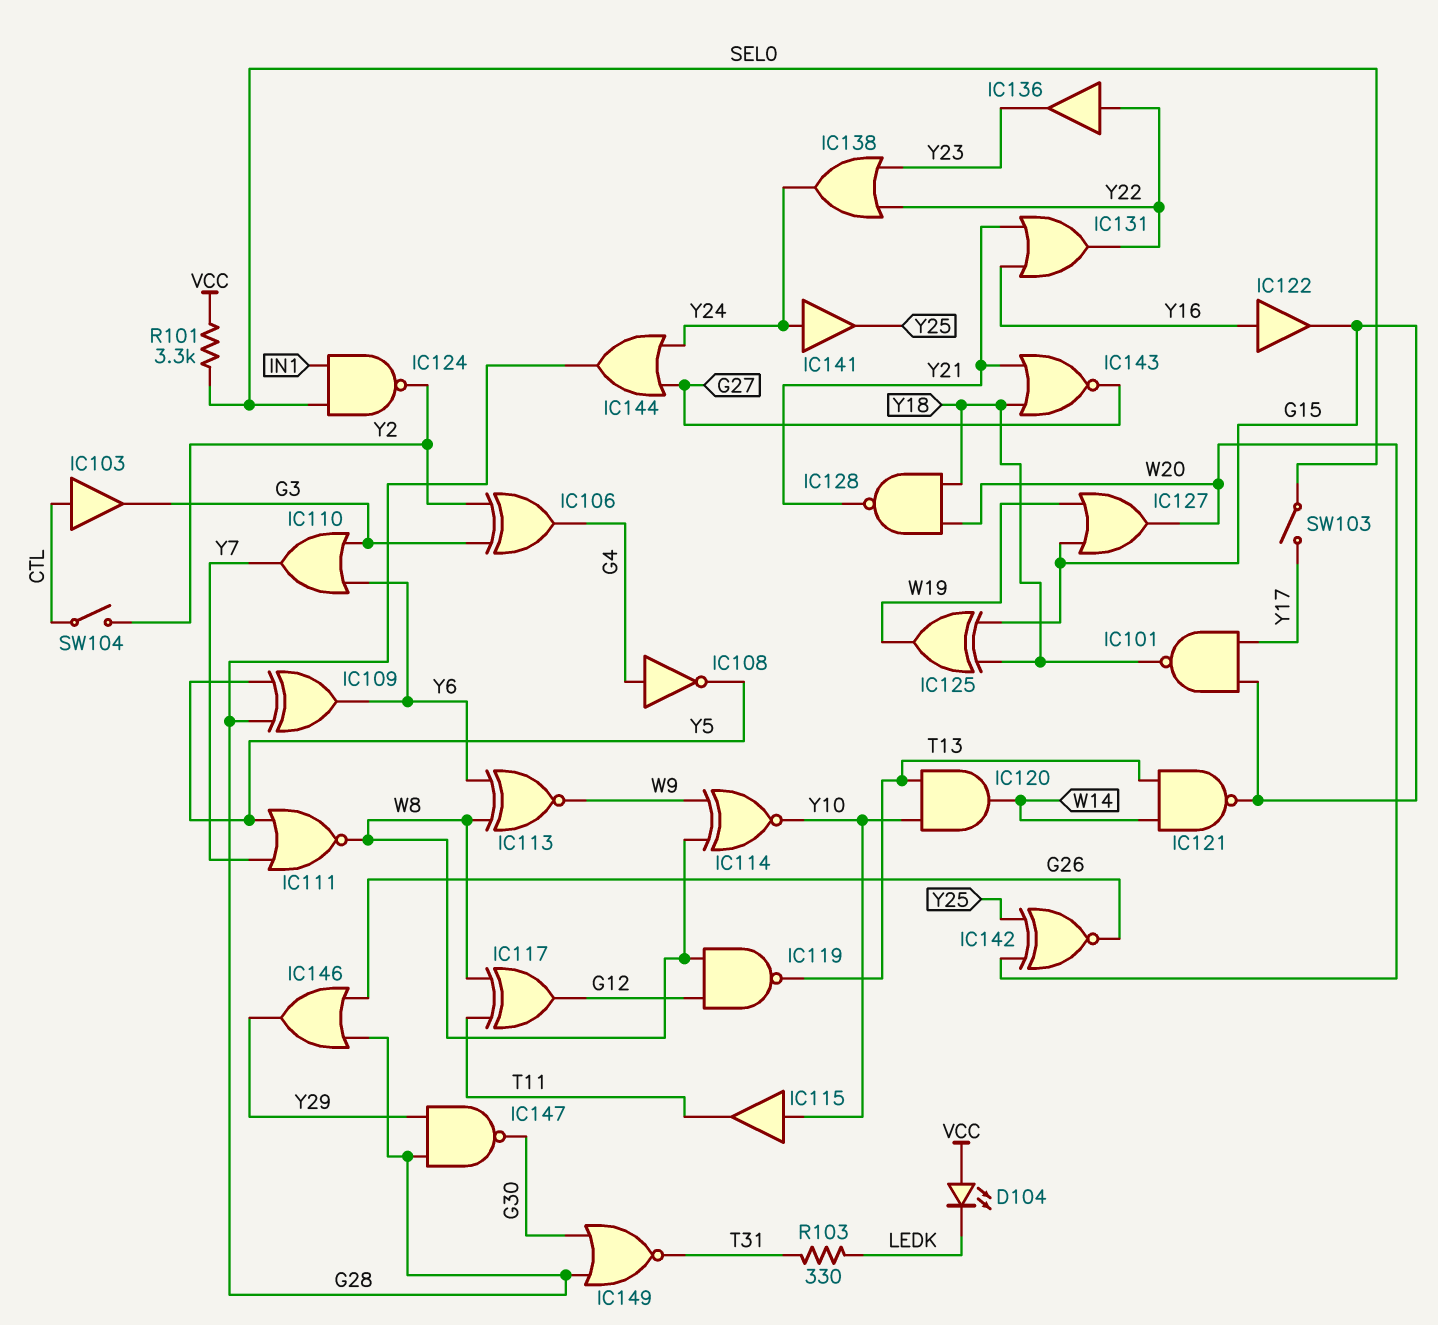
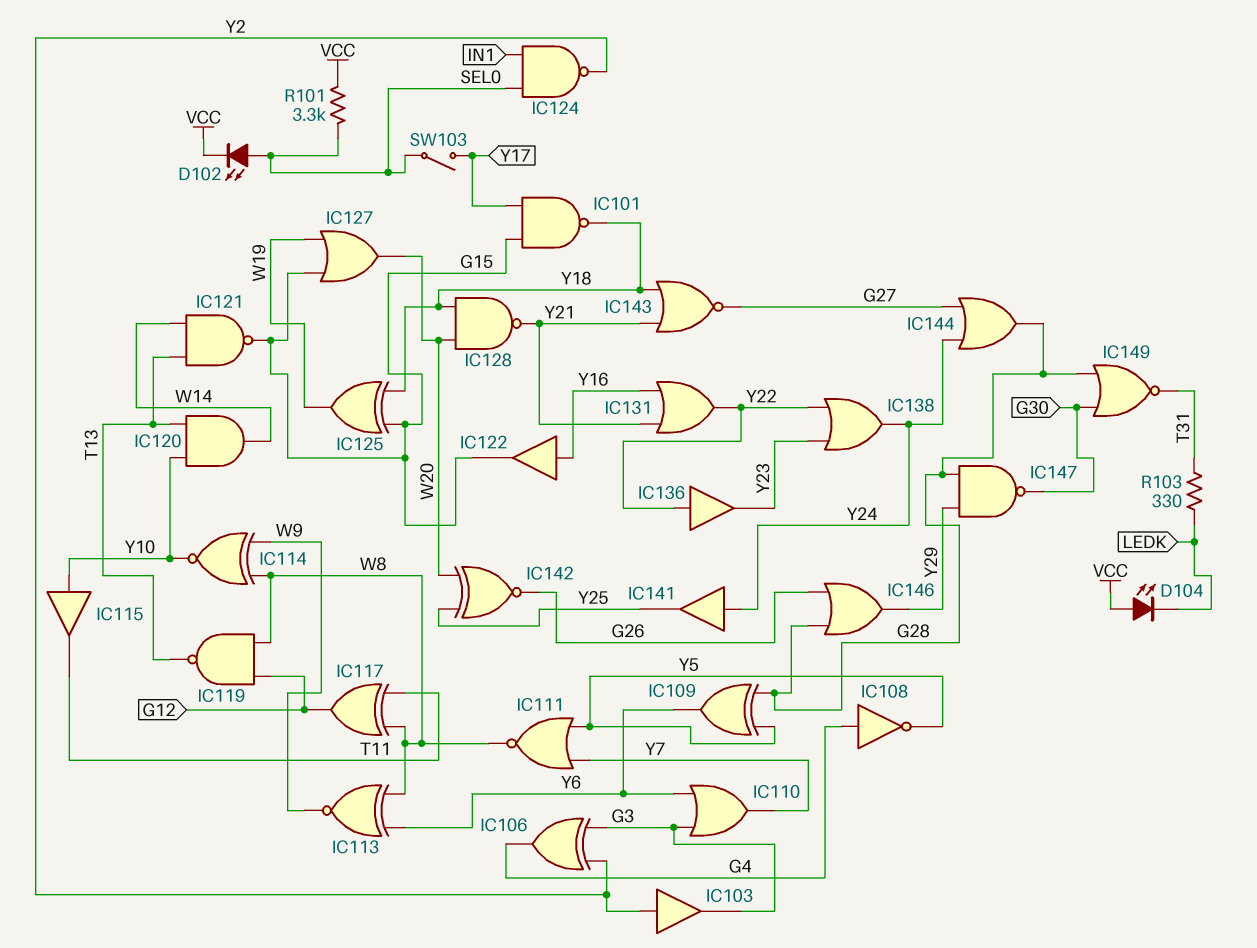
D102: none -> LED (A SEL0, K VCC)
IC103: buffer (in CTL, out G3) -> buffer (in Y2, out G3)
SW104: switch (CTL, Y2) -> none

